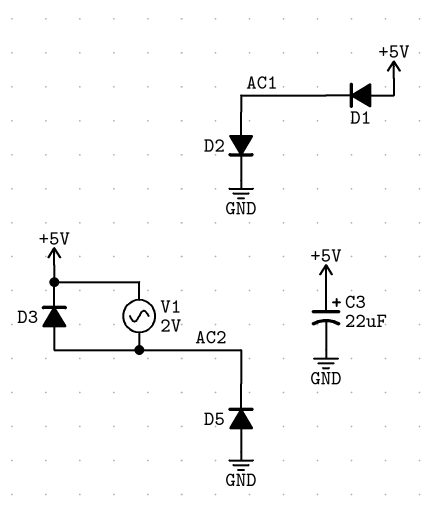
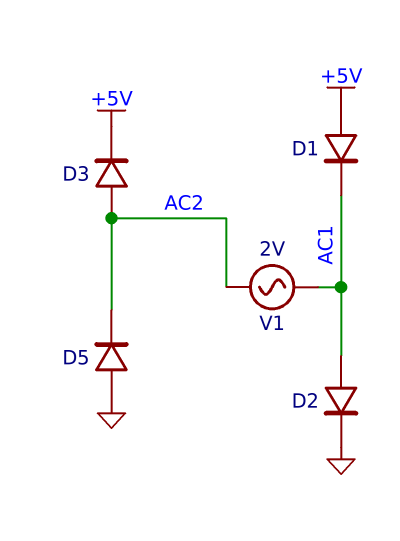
C3: 22uF (plus +5V, minus GND) -> none
V1: AC 2V (+5V, AC2) -> AC 2V (AC1, AC2)

